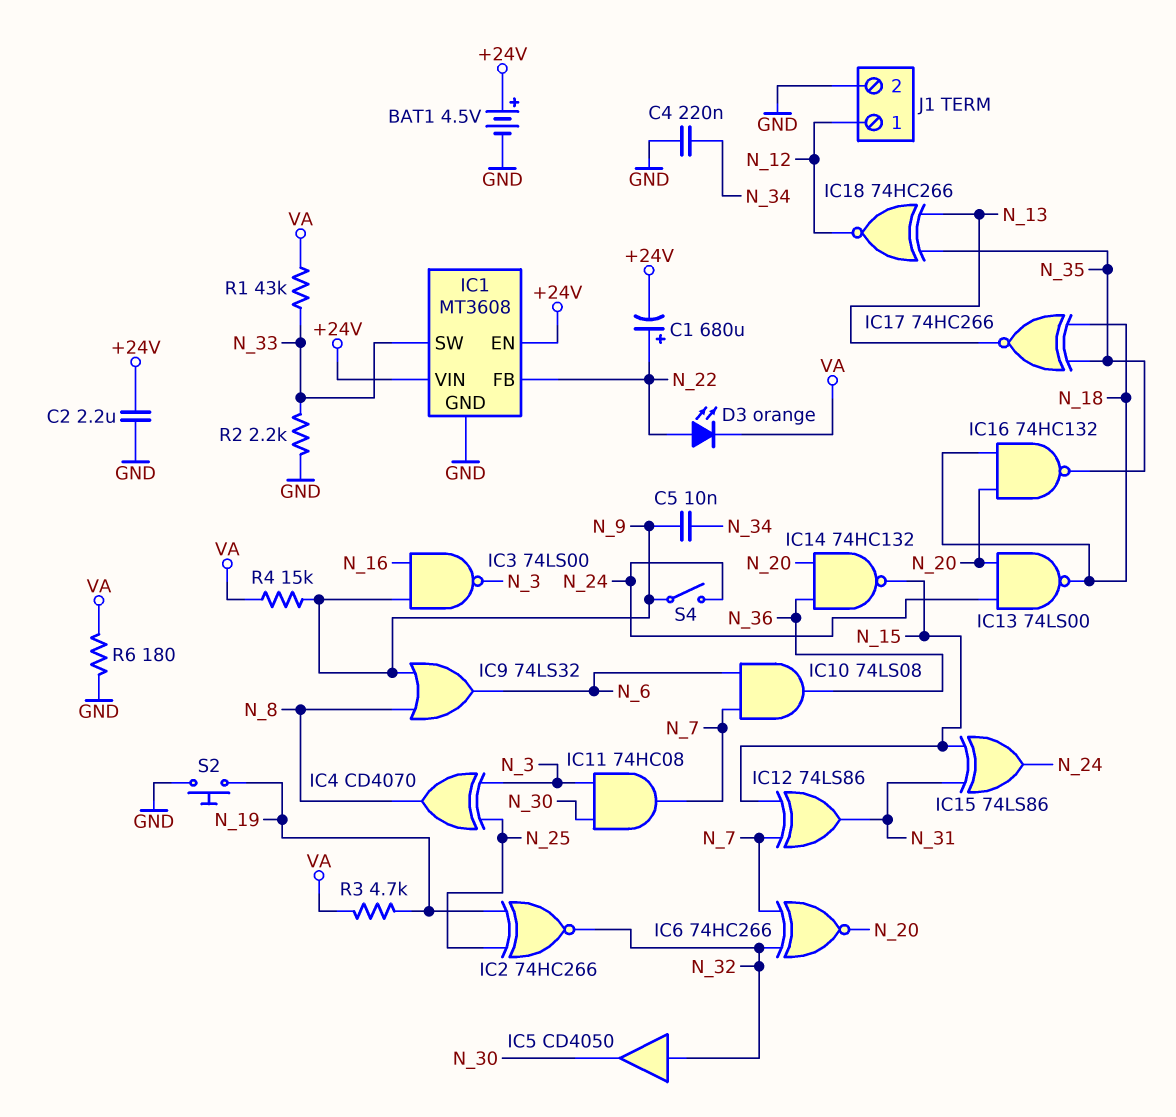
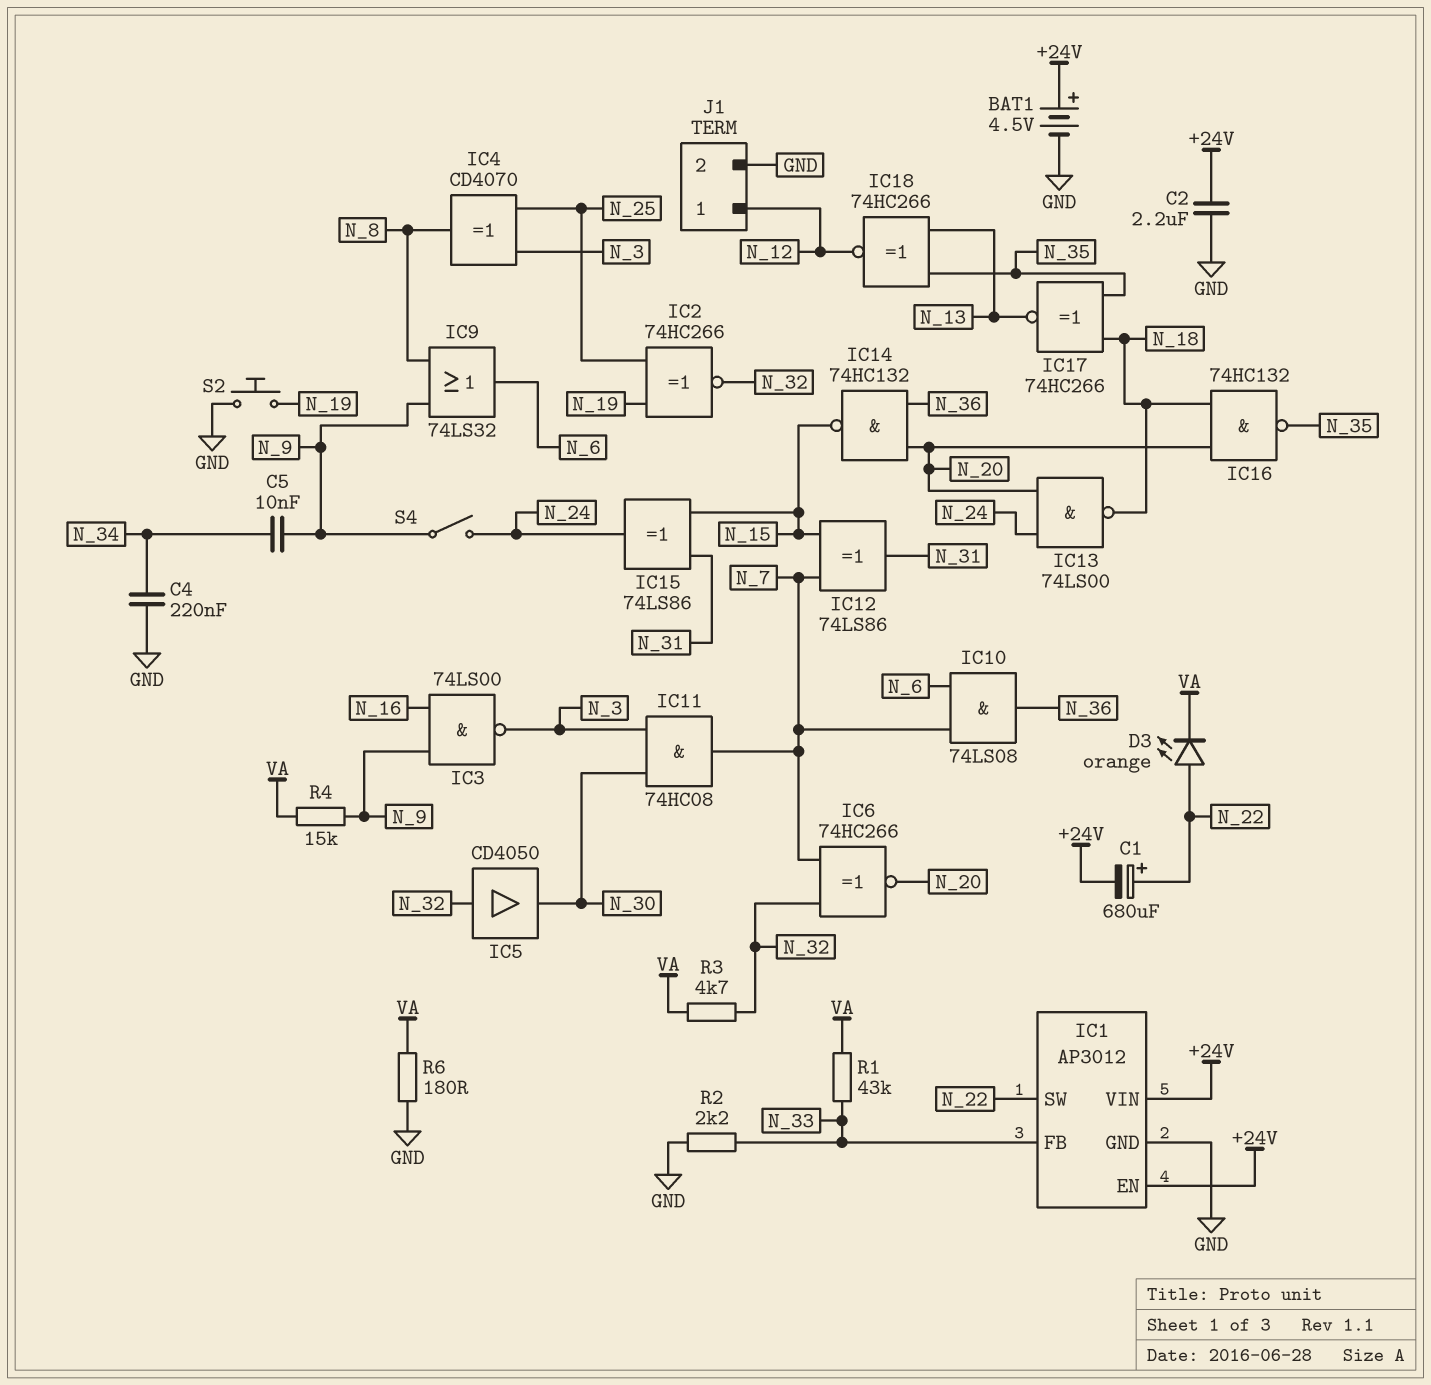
IC1: MT3608 -> AP3012
IC1 pin FB: N_22 -> N_33
IC1 pin SW: N_33 -> N_22
R3: 4.7k (N_19, VA) -> 4.7k (N_32, VA)

